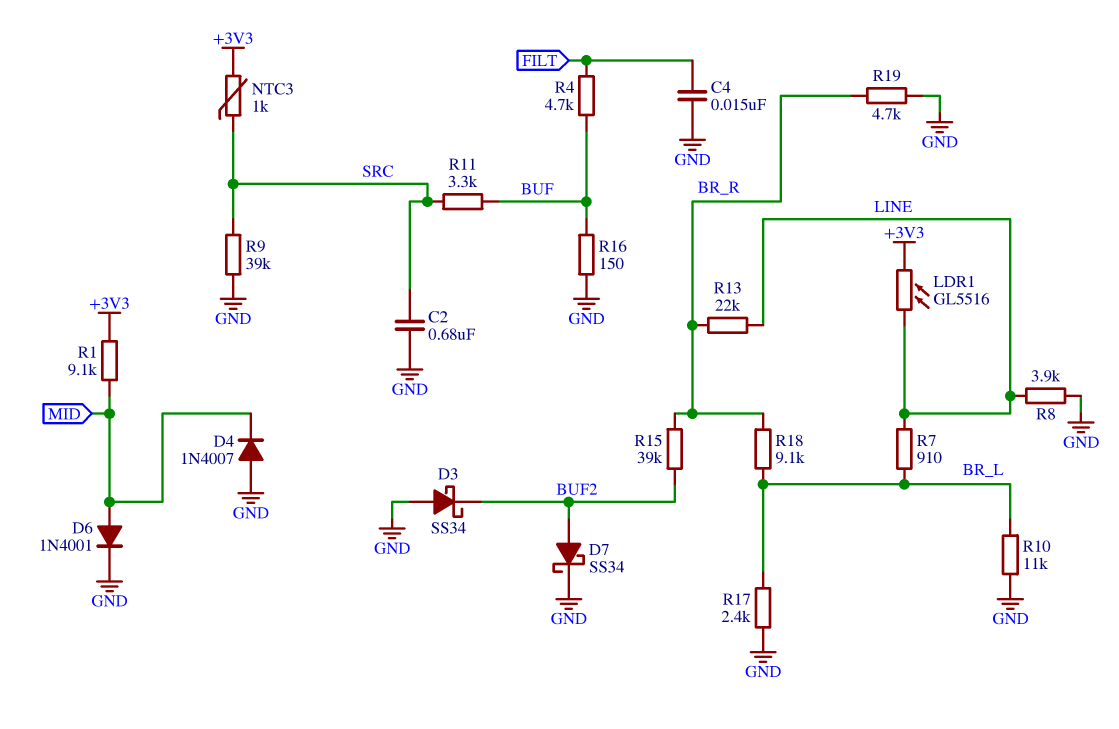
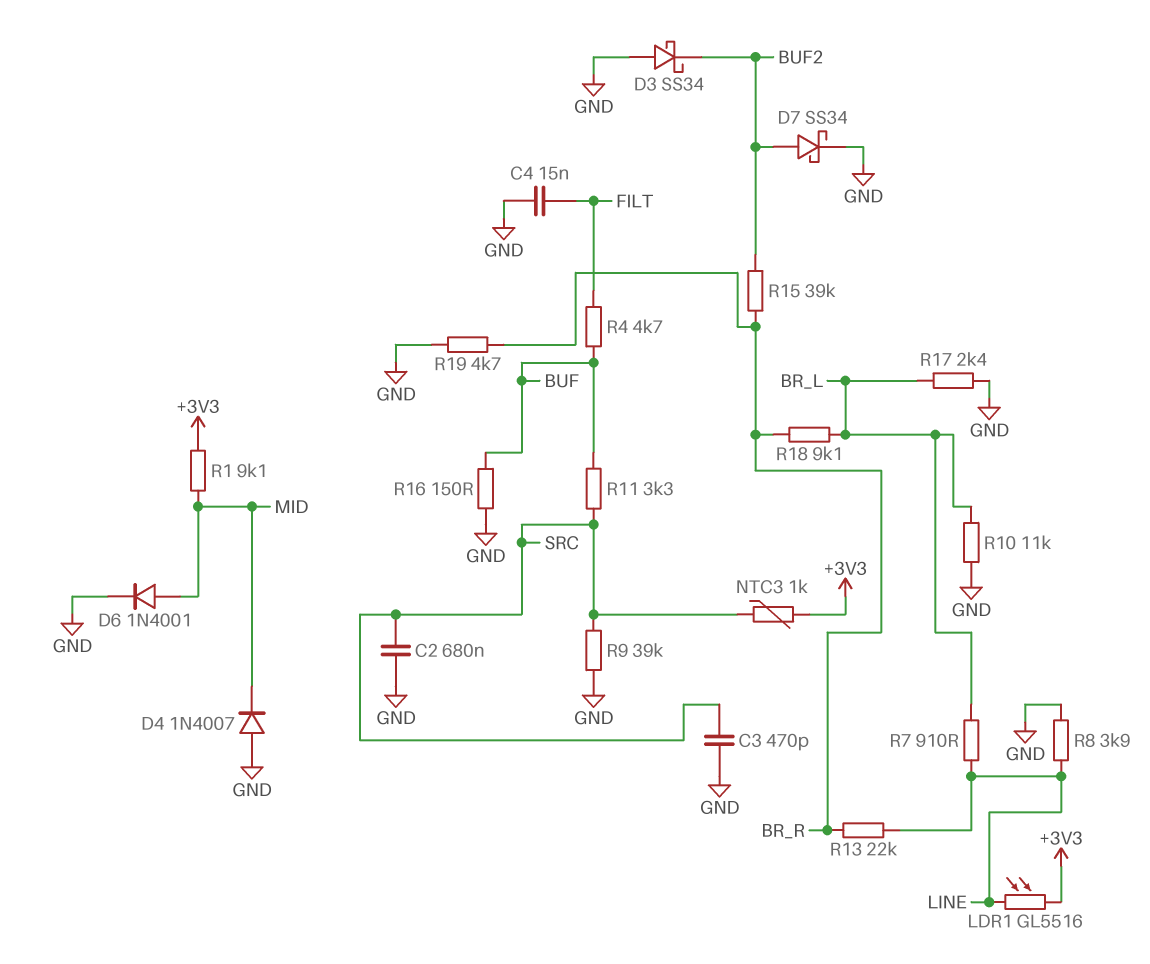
C3: none -> 470pF (GND, SRC)

